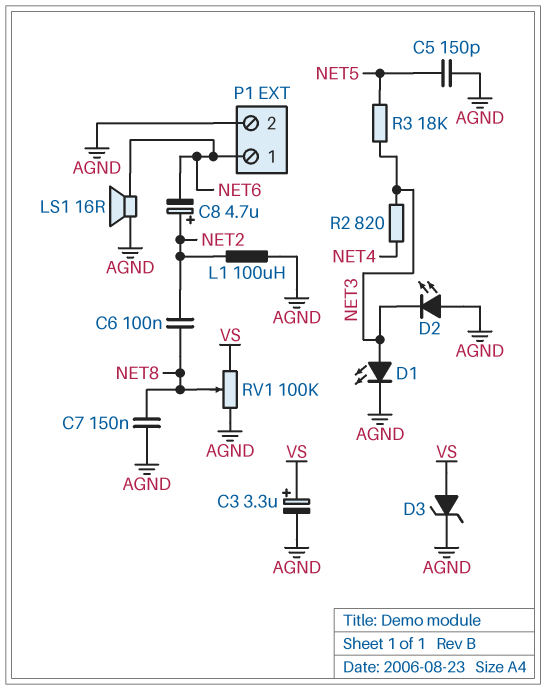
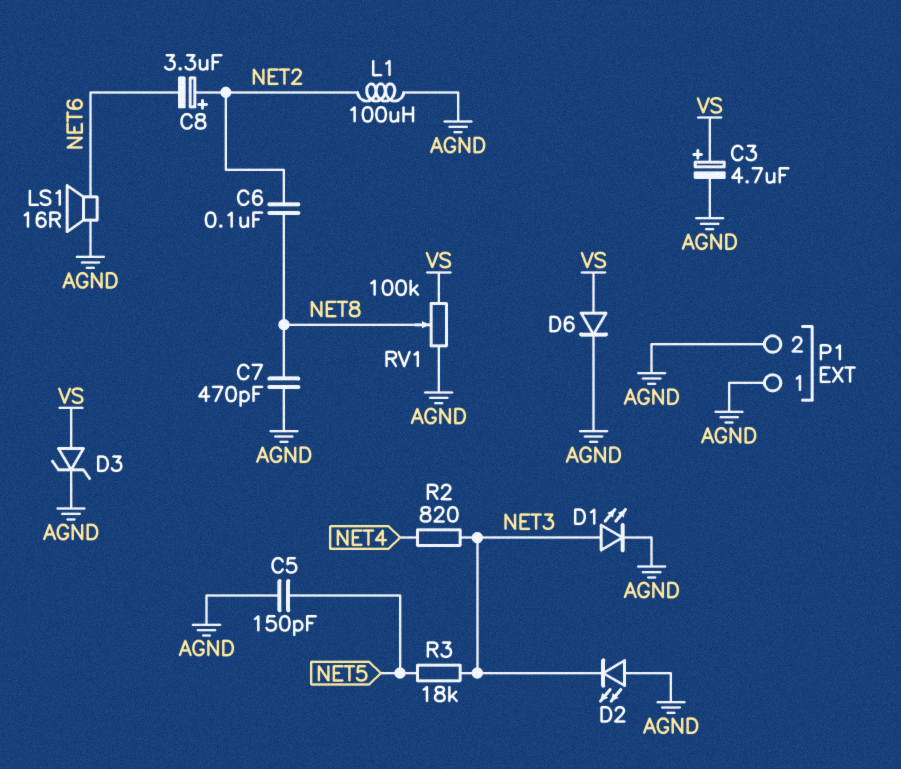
C3: 3.3uF (plus VS, minus AGND) -> 4.7uF (plus VS, minus AGND)
C7: 150nF (AGND, NET8) -> 470pF (AGND, NET8)
C8: 4.7uF (plus NET2, minus NET6) -> 3.3uF (plus NET2, minus NET6)
D6: none -> diode (A VS, K AGND)
P1 pin 1: NET6 -> AGND

